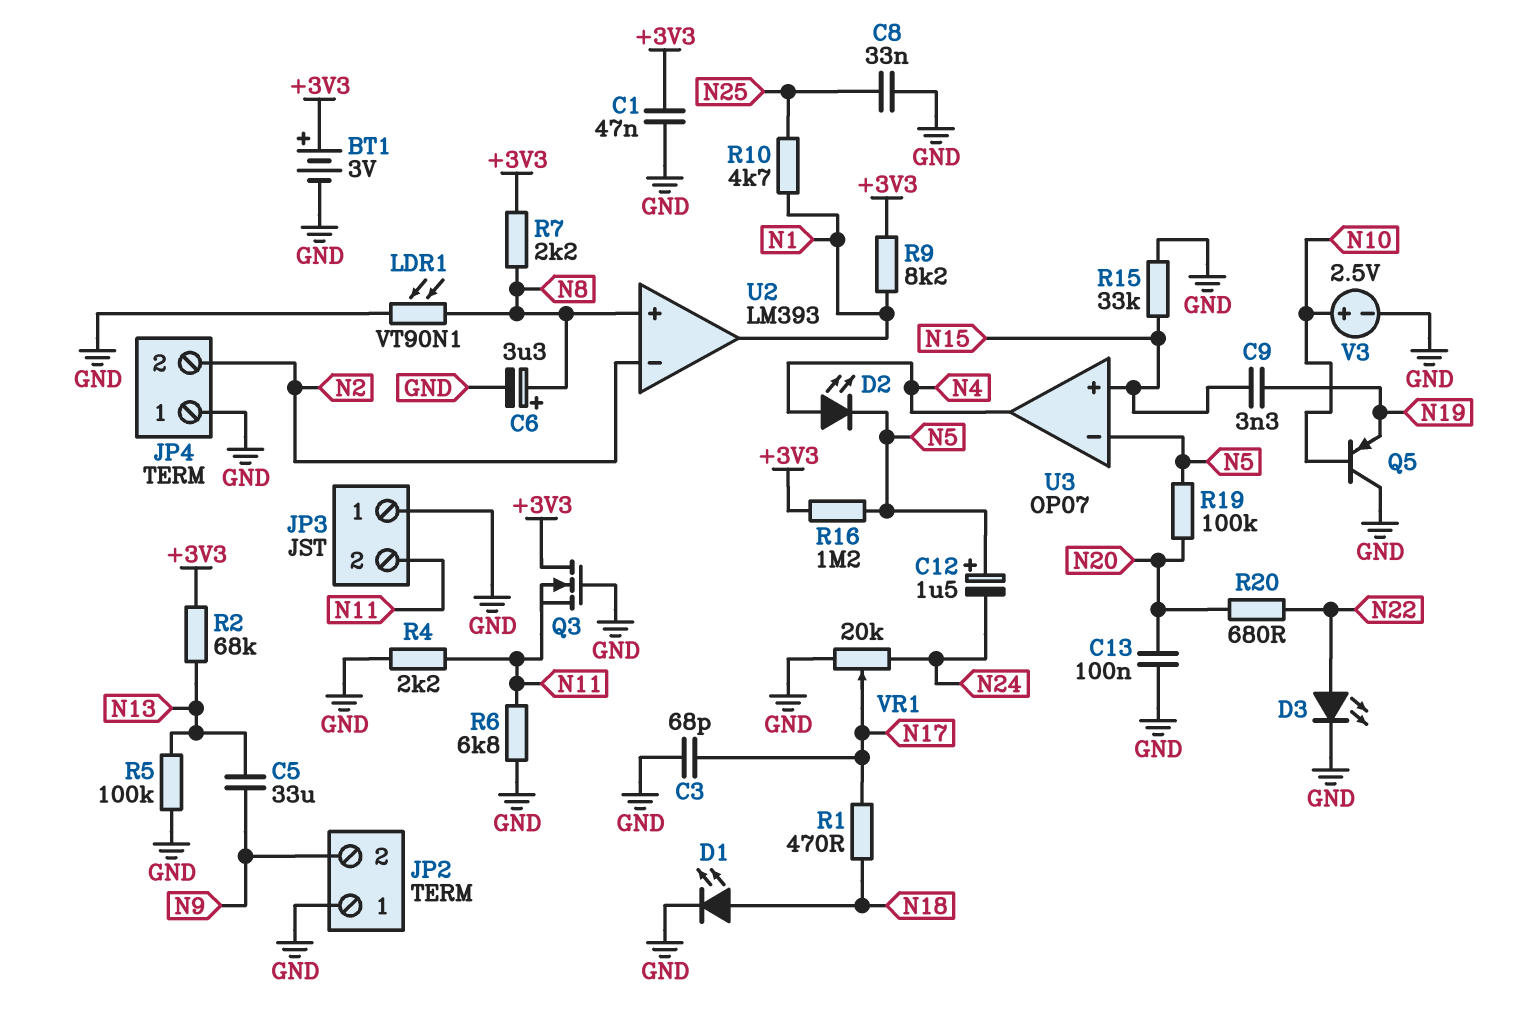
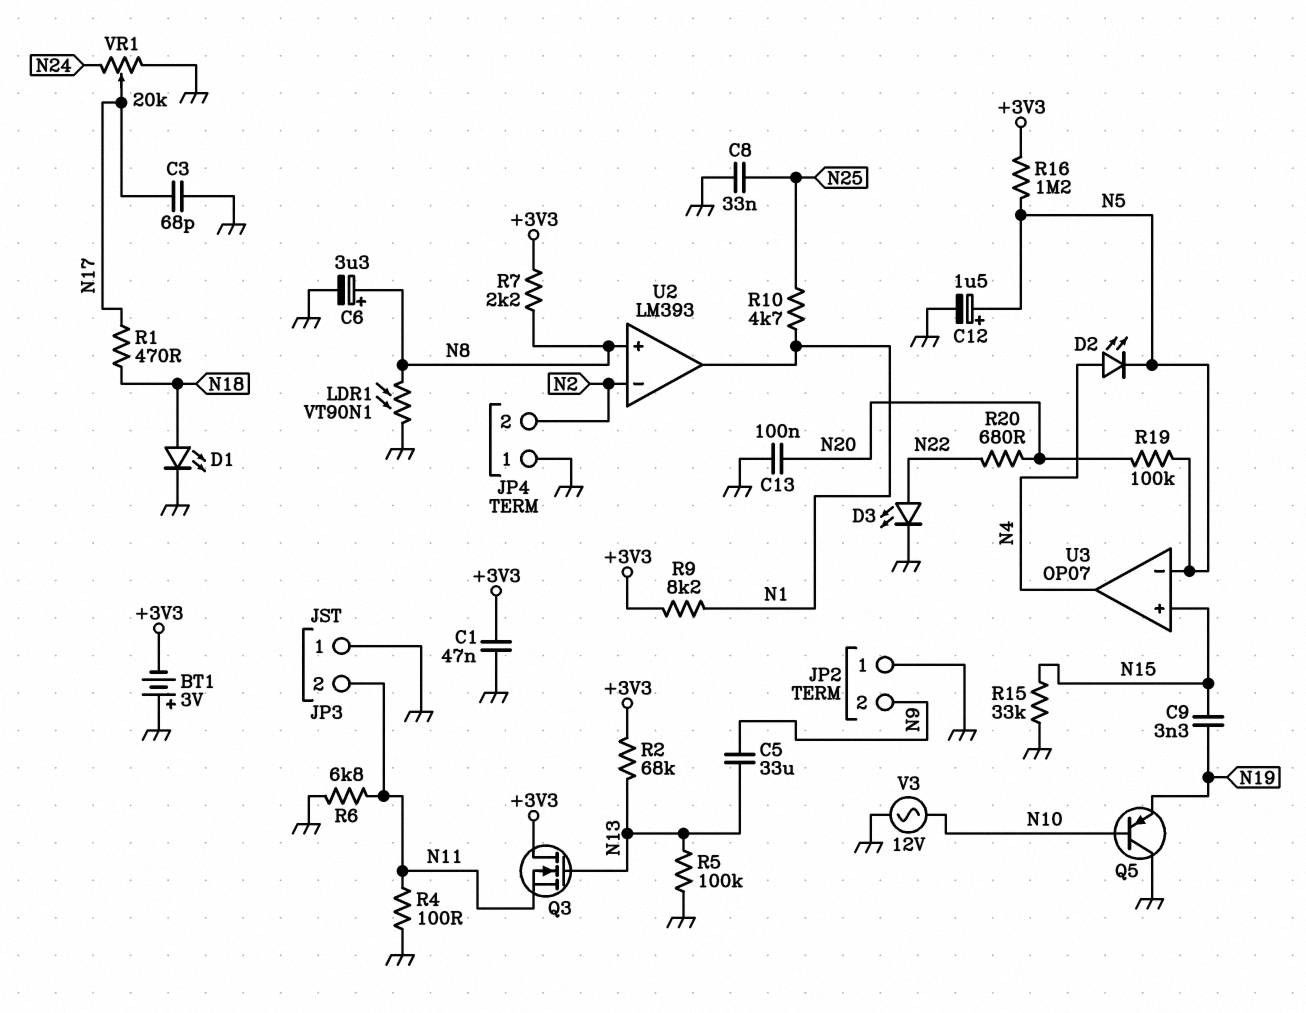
BT1: 3V (plus +3V3, minus GND) -> 3V (plus GND, minus +3V3)
C12: 1.5uF (plus N5, minus N24) -> 1.5uF (plus N5, minus GND)
Q3: NMOS (G GND, D +3V3, S N11) -> NMOS (G N13, D +3V3, S N11)
R4: 2.2k (GND, N11) -> 100 (GND, N11)
V3: 2.5V (plus N10, minus GND) -> AC 12V (GND, N10)

